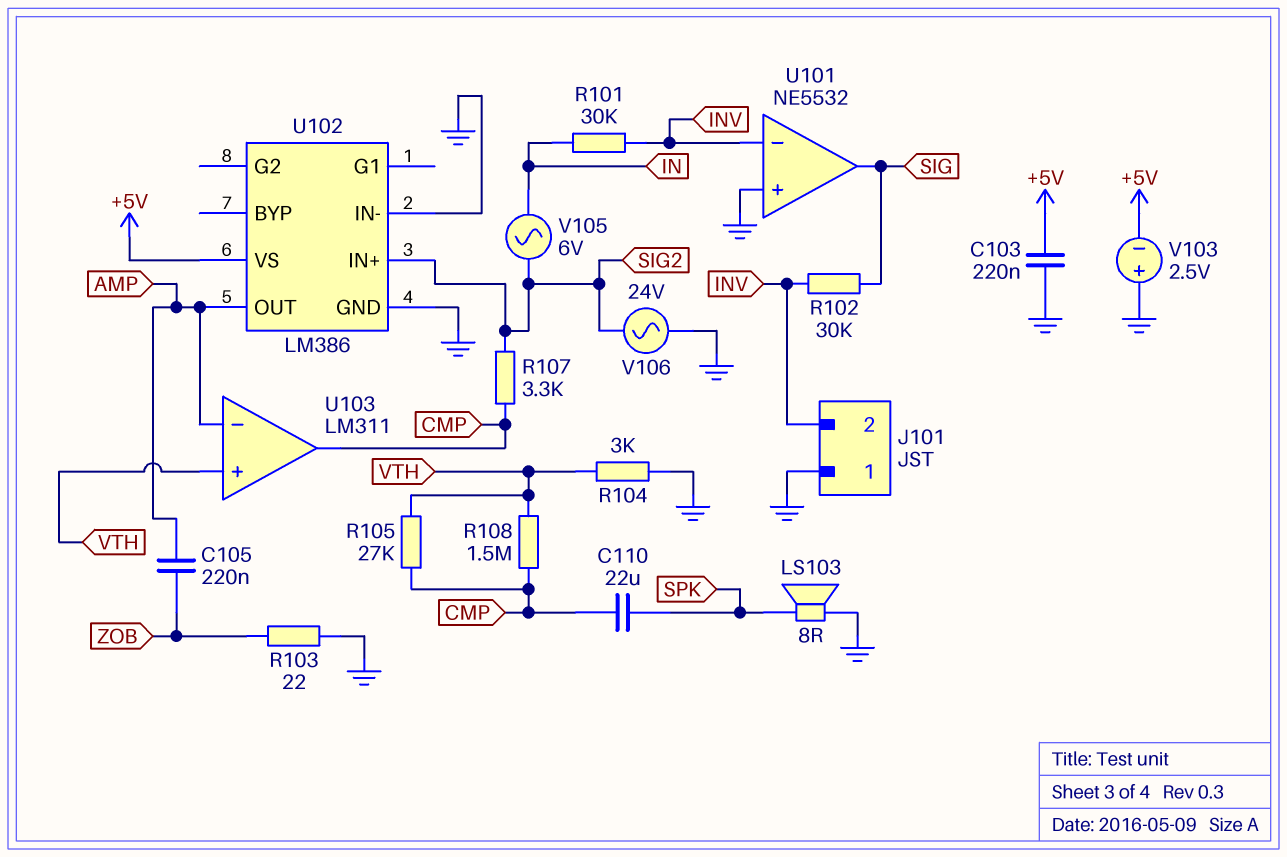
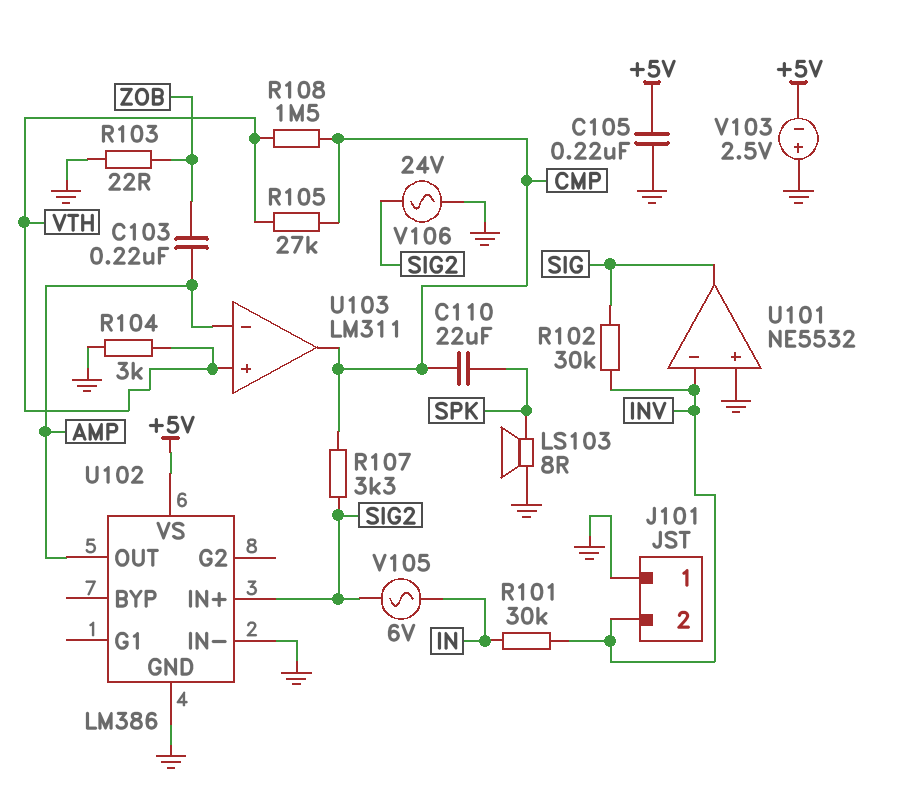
C103: 220nF (+5V, GND) -> 220nF (AMP, ZOB)
C105: 220nF (AMP, ZOB) -> 220nF (+5V, GND)

